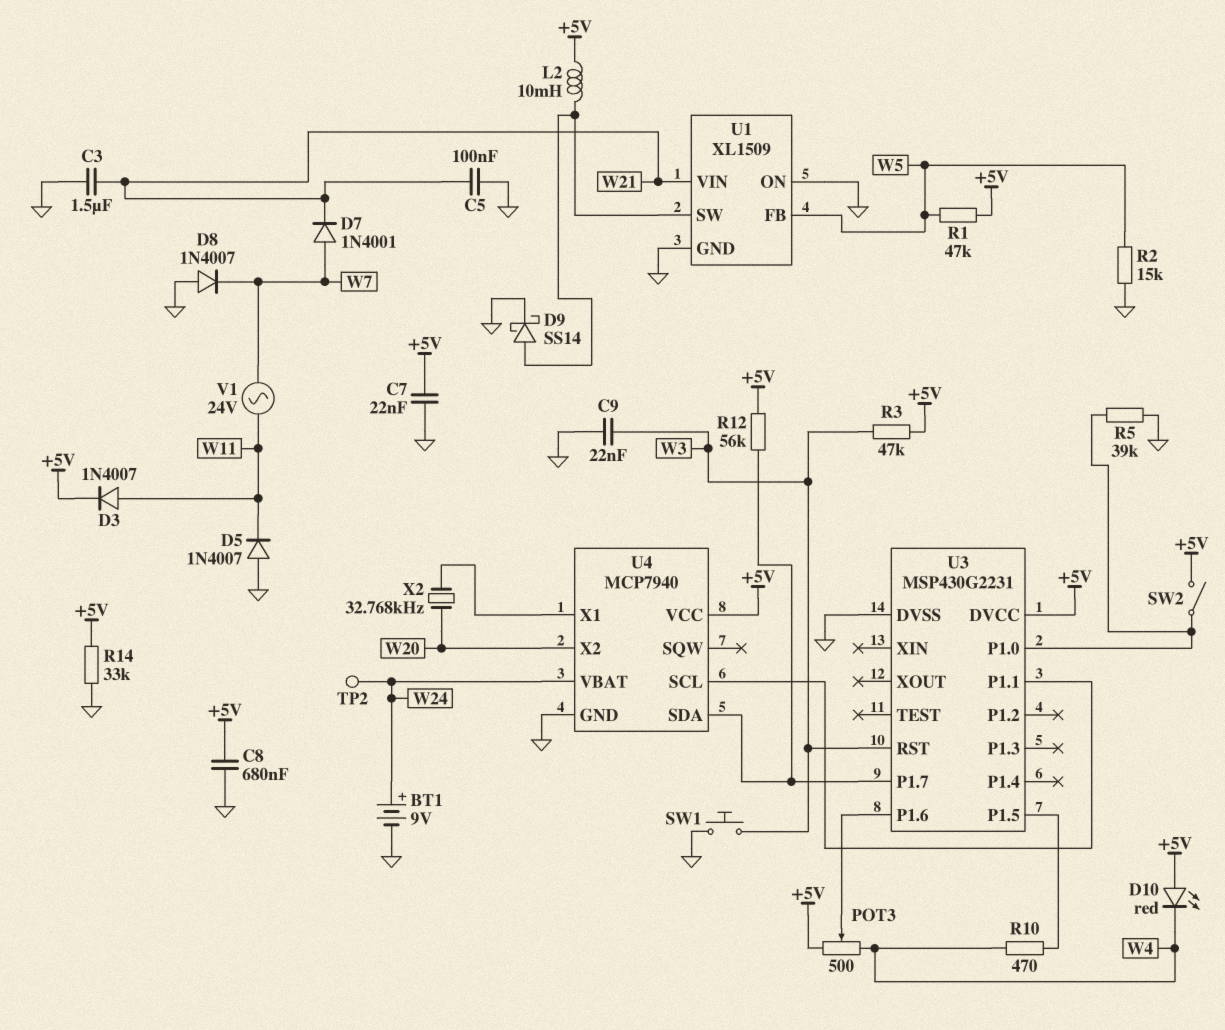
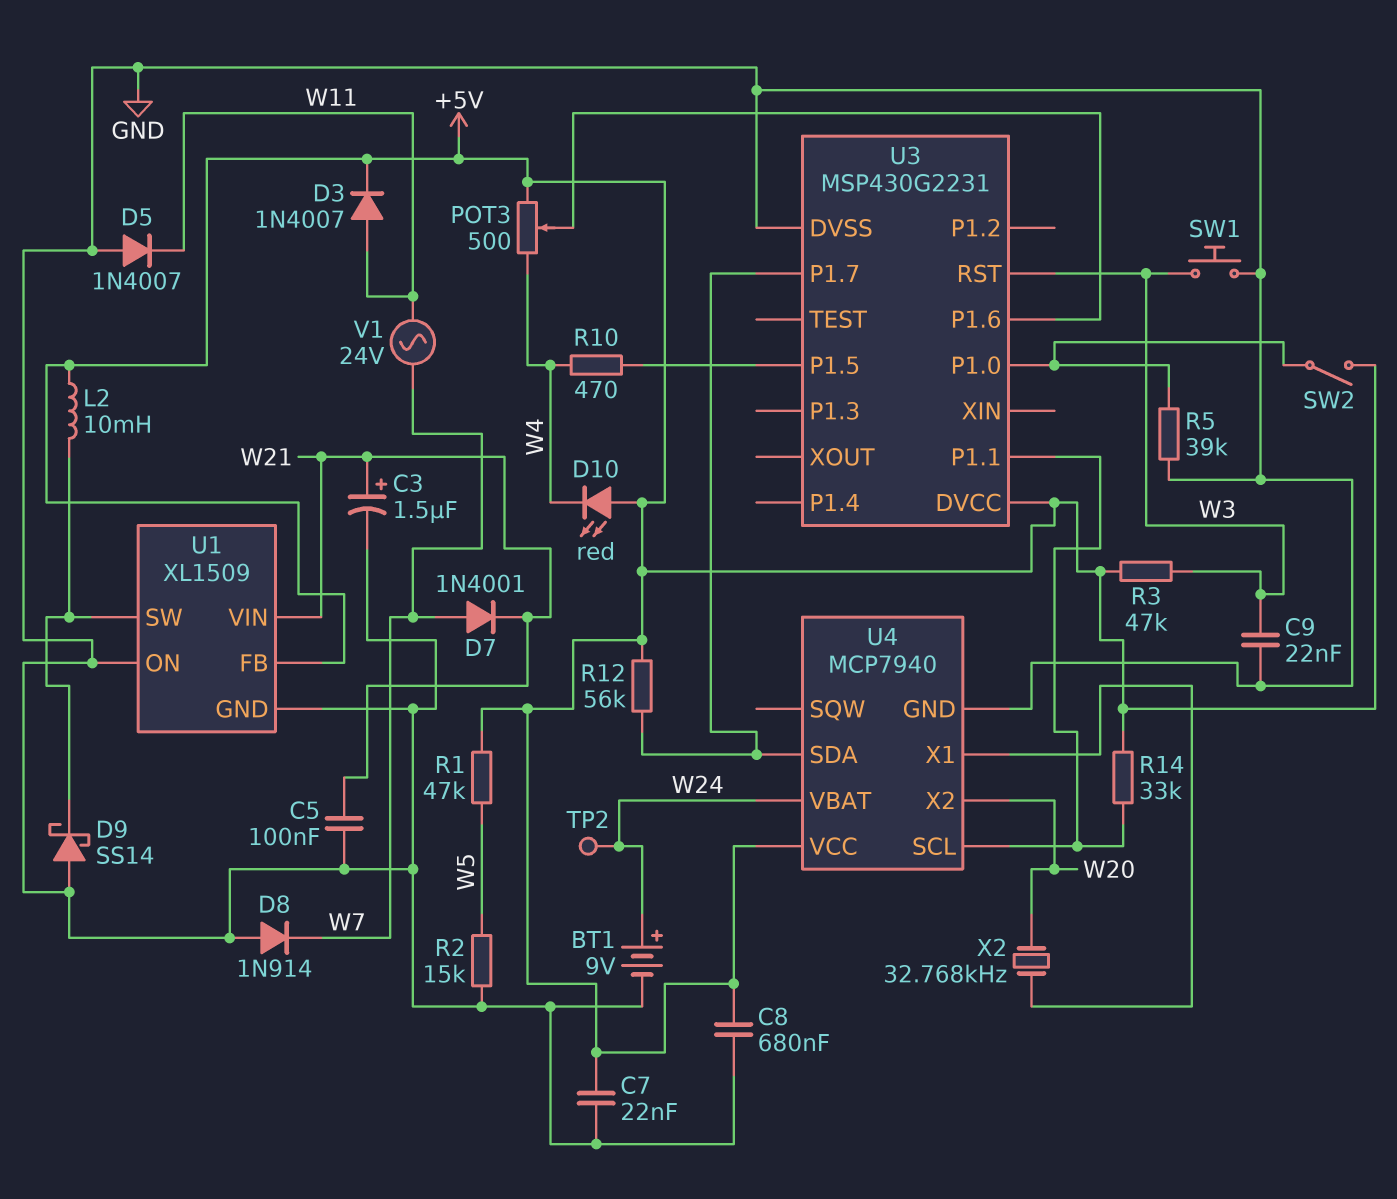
C3: 1.5uF (GND, W21) -> 1.5uF (plus W21, minus GND)
D8: diode 1N4007 (A GND, K W7) -> diode 1N914 (A GND, K W7)
D9: schottky SS14 (A U1/SW, K GND) -> schottky SS14 (A GND, K U1/SW)
R14: 33k (+5V, GND) -> 33k (+5V, U3/P1.1)
U1 pin FB: W5 -> +5V

